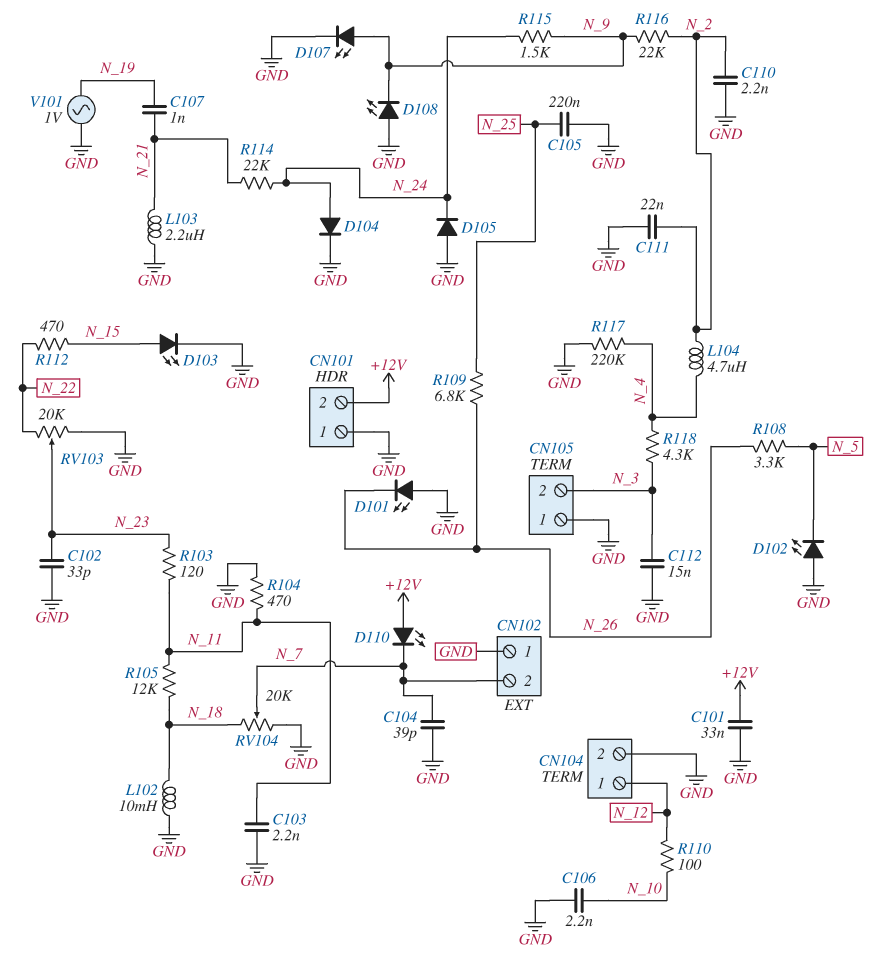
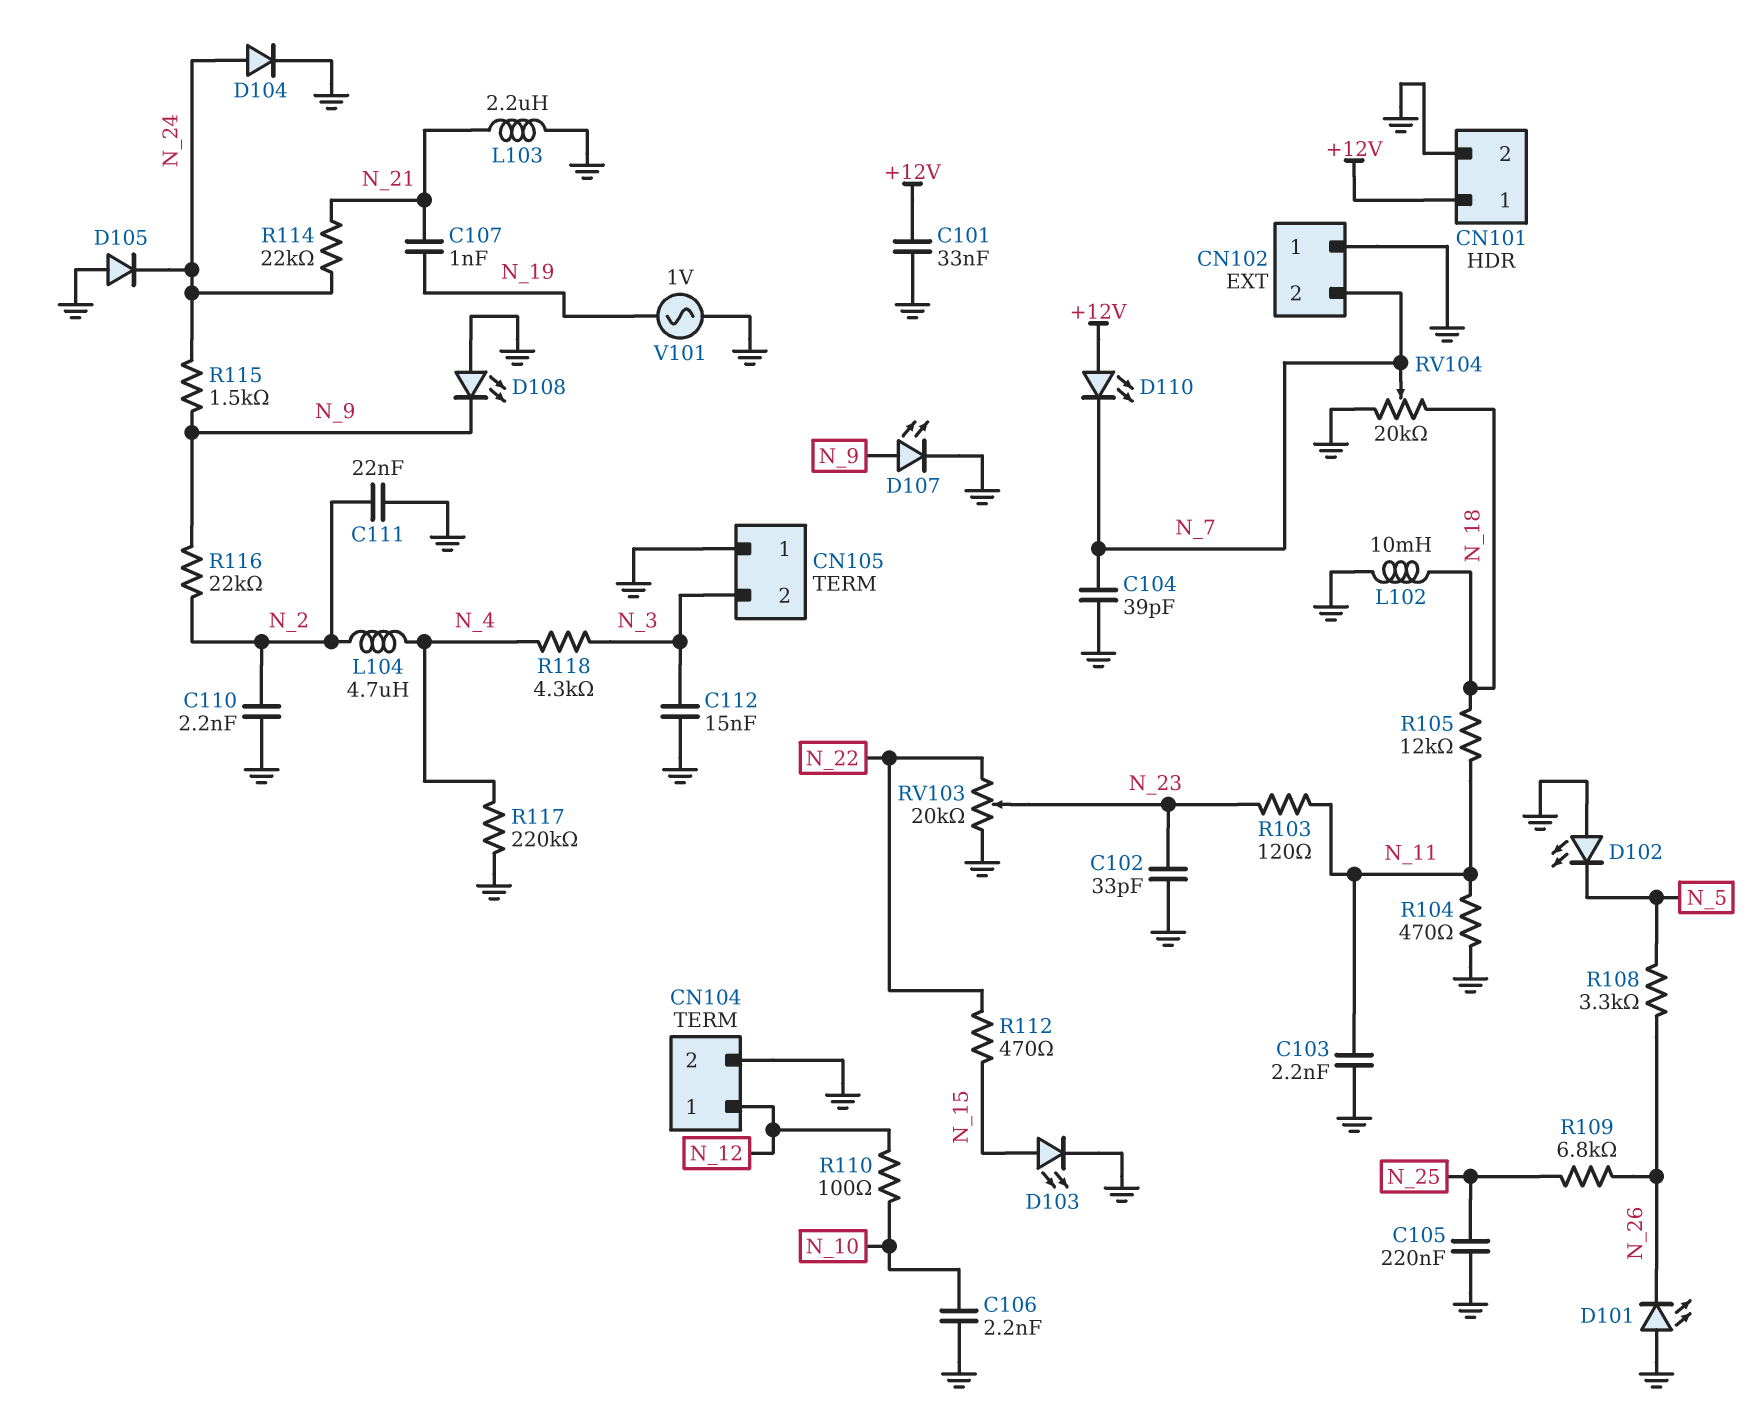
CN101 pin 1: GND -> +12V
CN101 pin 2: +12V -> GND

